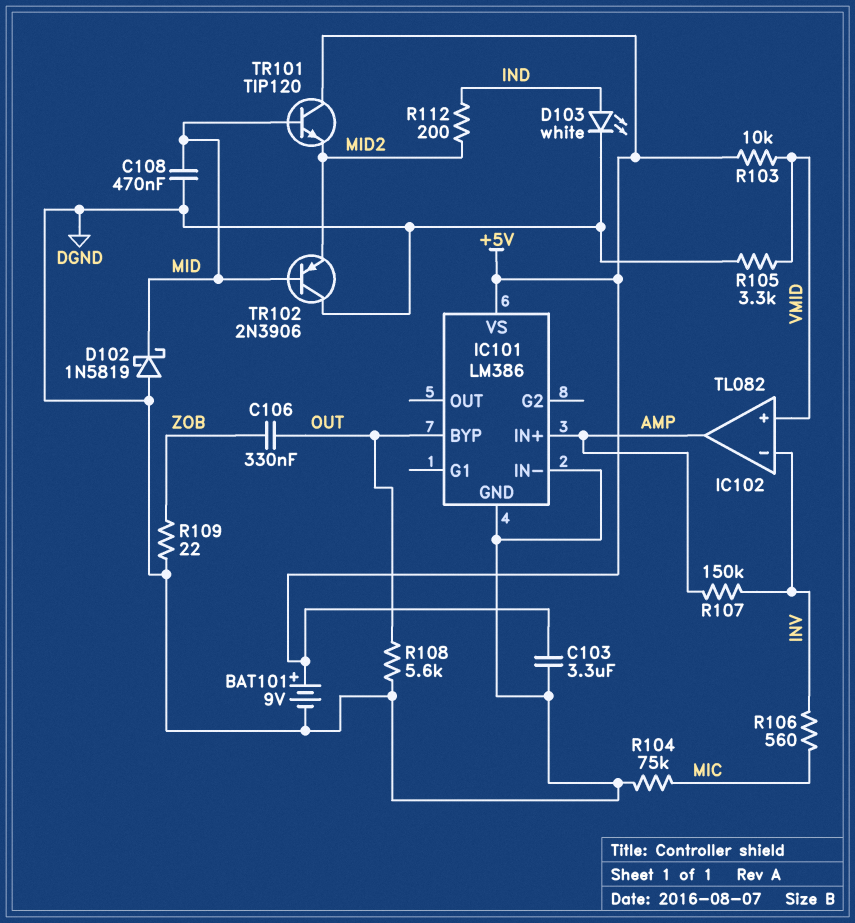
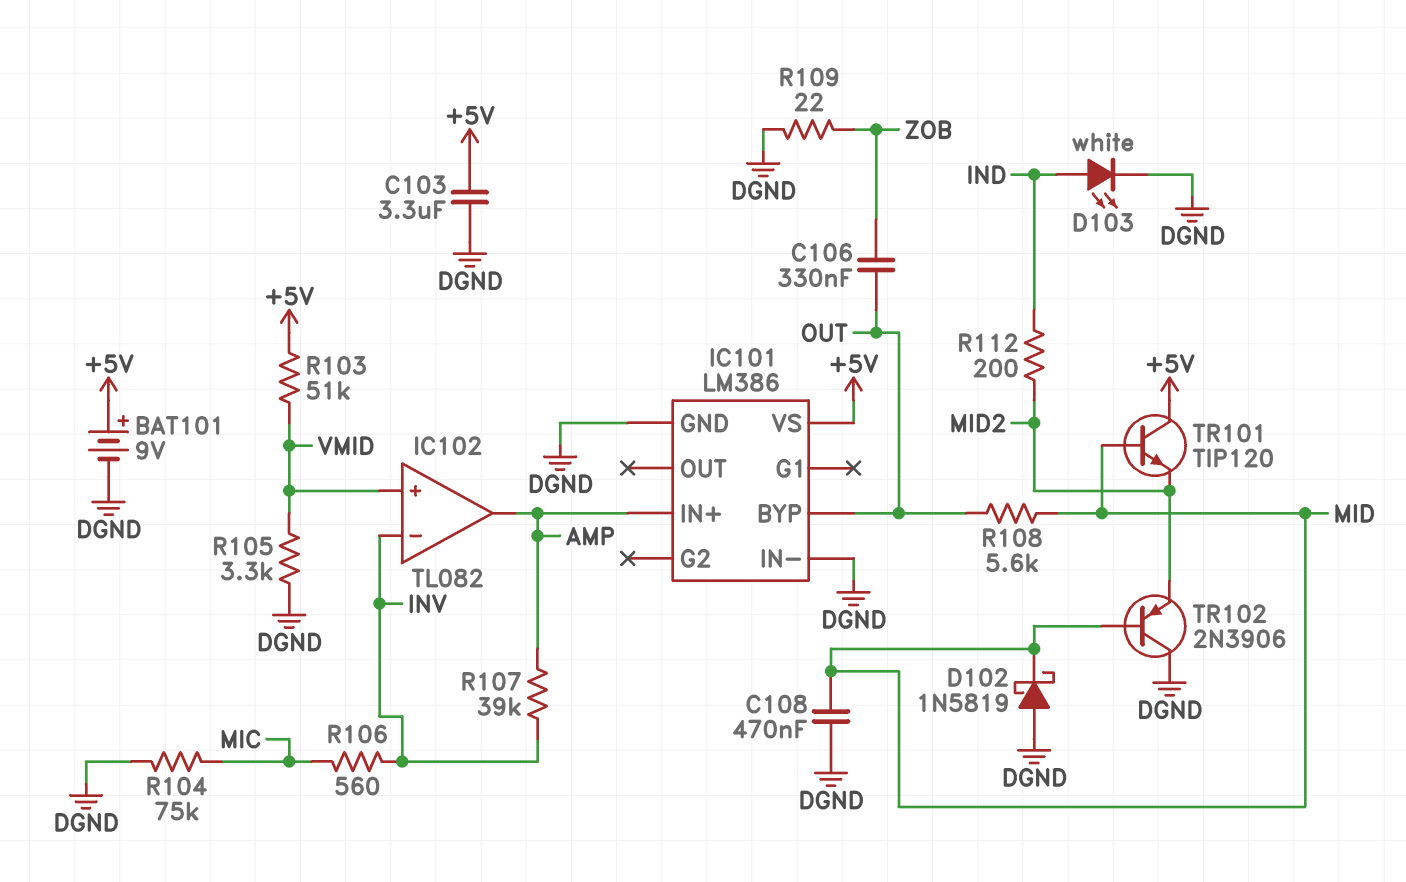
R103: 10k (+5V, VMID) -> 51k (+5V, VMID)
R107: 150k (AMP, INV) -> 39k (AMP, INV)
R108: 5.6k (DGND, OUT) -> 5.6k (MID, OUT)

